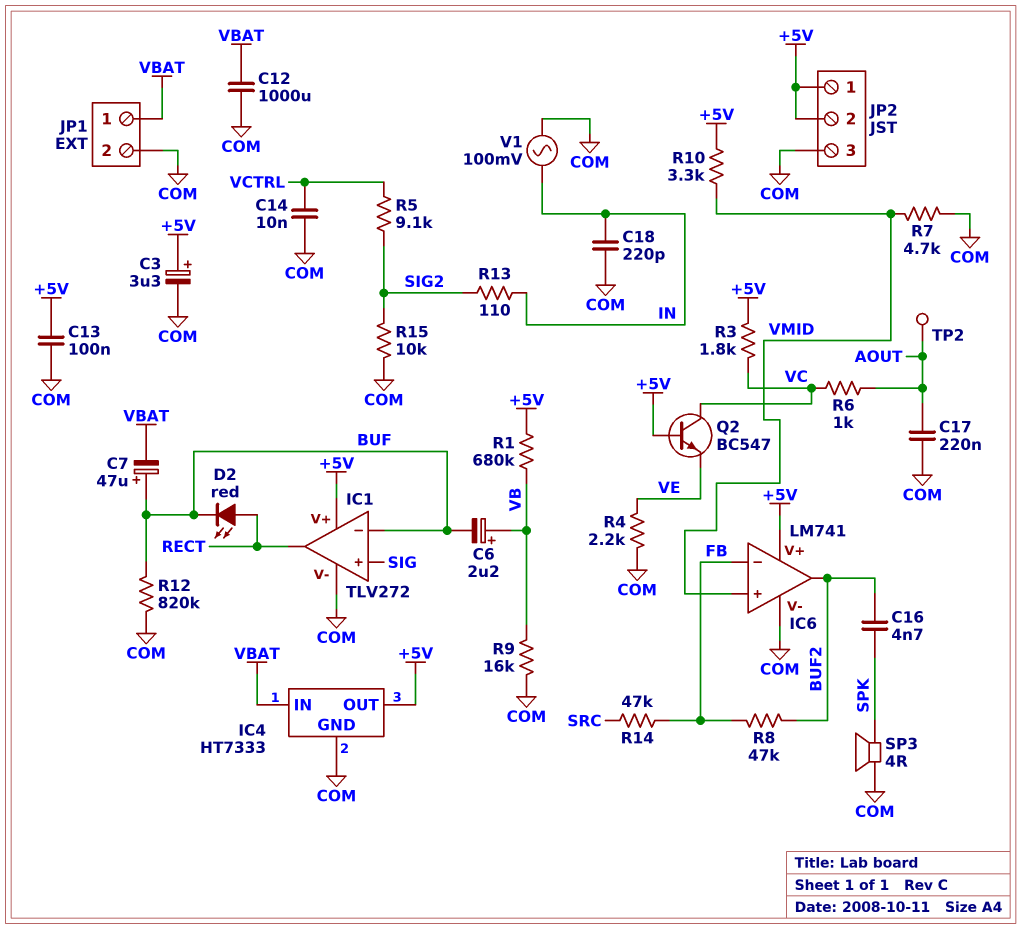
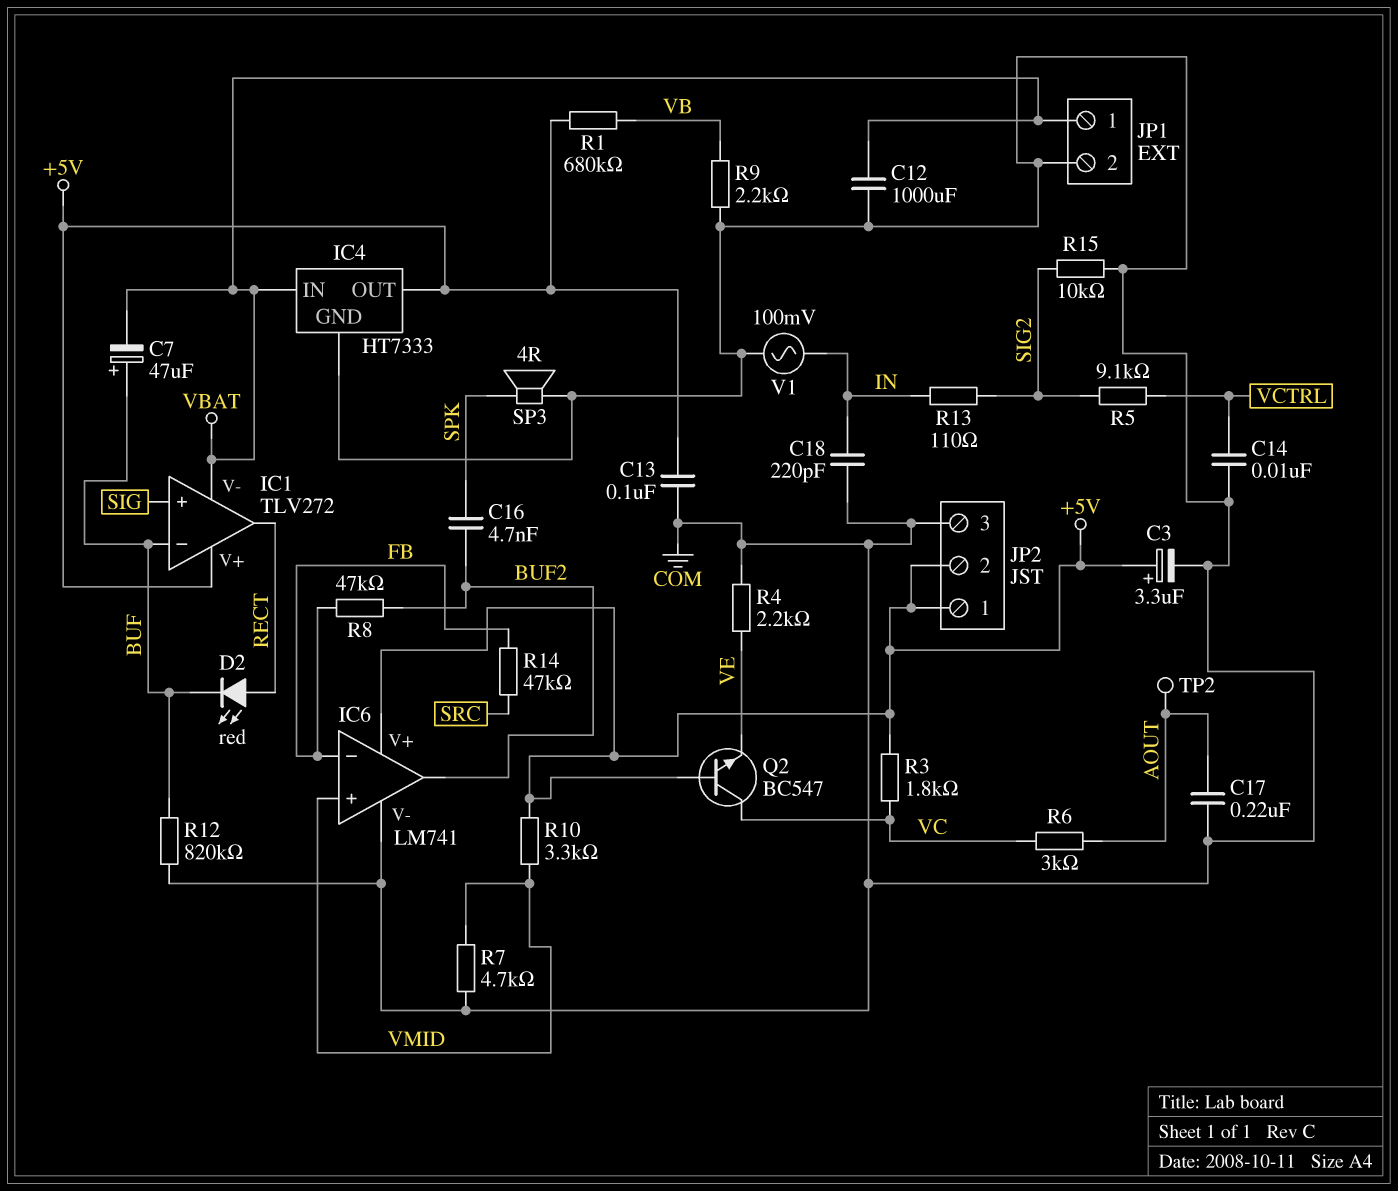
C6: 2.2uF (plus VB, minus BUF) -> none
IC1 pin V-: COM -> VBAT
R6: 1k (AOUT, VC) -> 3k (AOUT, VC)
R9: 16k (COM, VB) -> 2.2k (COM, VB)

